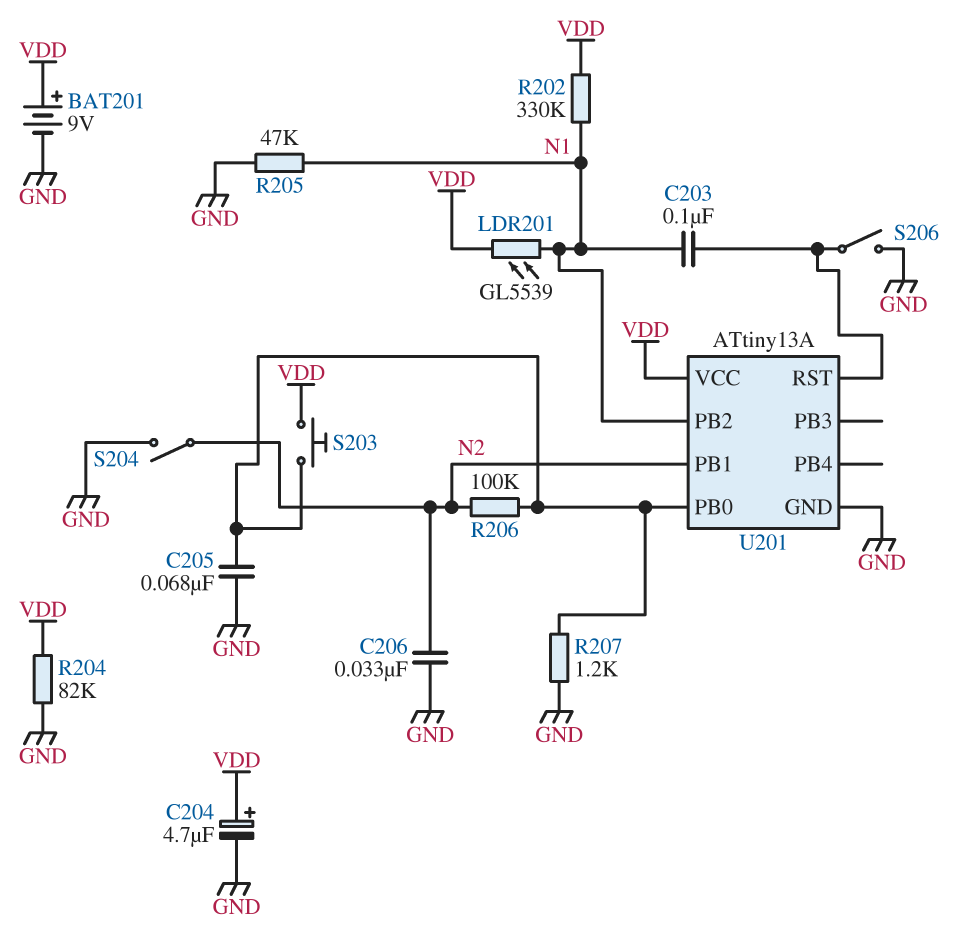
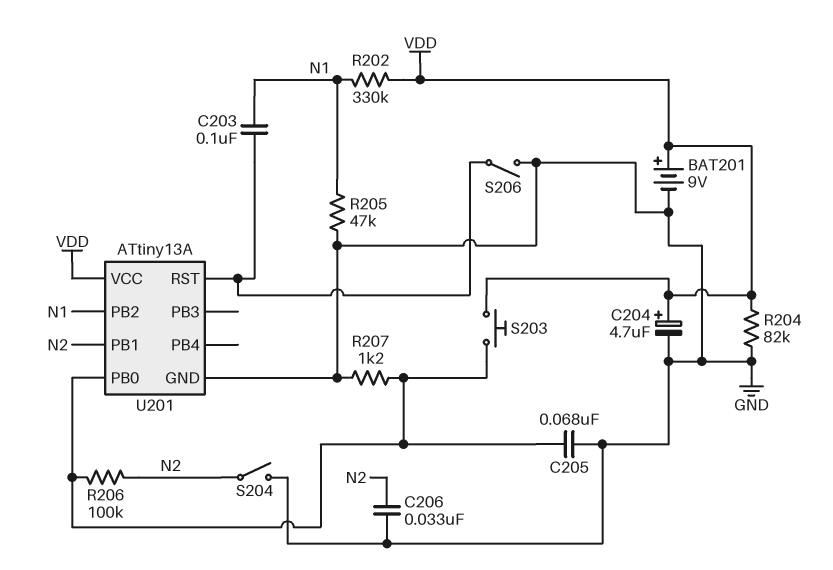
LDR201: GL5539 (N1, VDD) -> none

